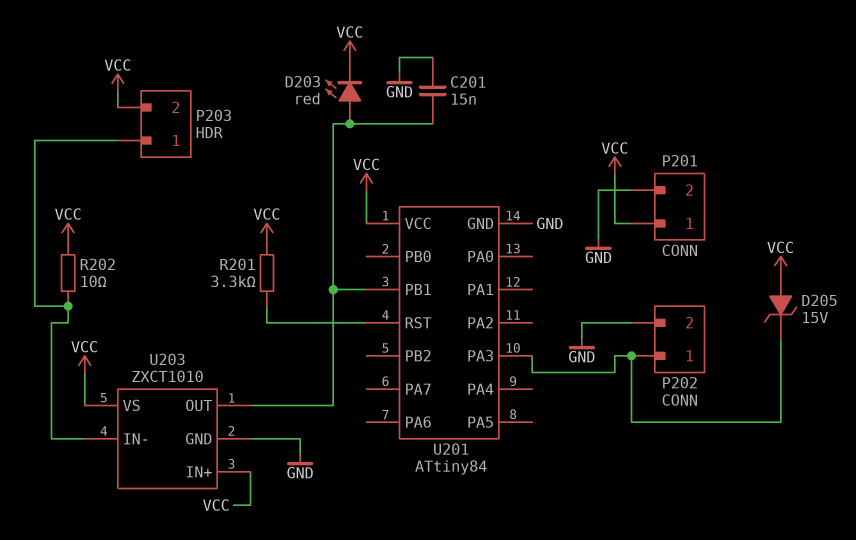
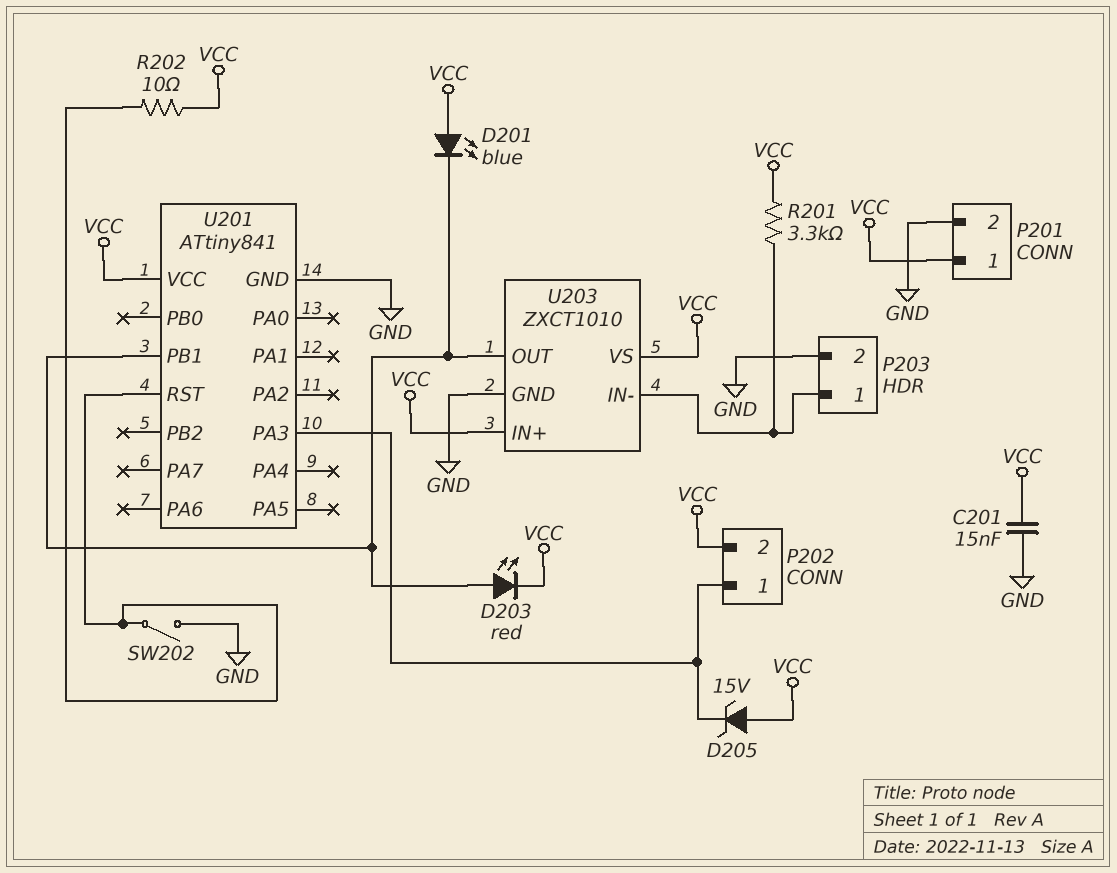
C201: 15nF (GND, U201/PB1) -> 15nF (GND, VCC)
D201: none -> LED blue (A VCC, K U201/PB1)
P202 pin 2: GND -> VCC
P203 pin 2: VCC -> GND
R201: 3.3k (U201/RST, VCC) -> 3.3k (P203/1, VCC)
R202: 10 (P203/1, VCC) -> 10 (U201/RST, VCC)
SW202: none -> switch (GND, U201/RST)
U201: ATtiny84 -> ATtiny841

